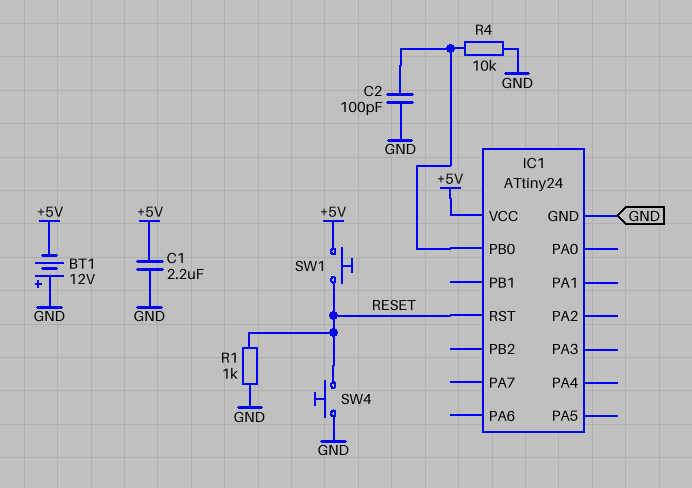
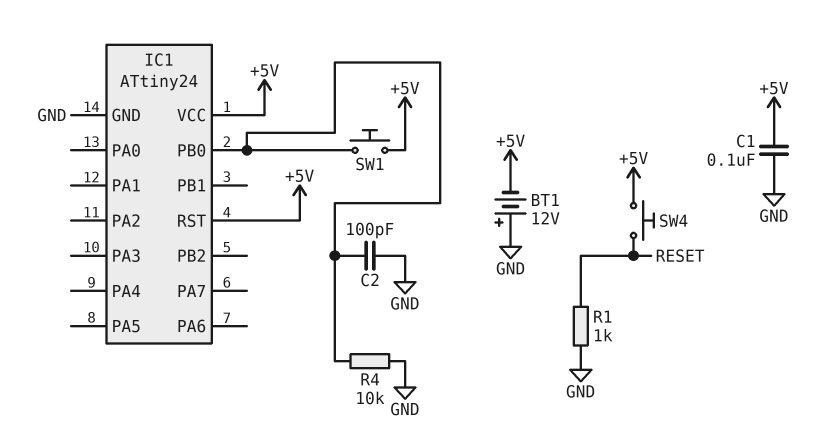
C1: 2.2uF (+5V, GND) -> 100nF (+5V, GND)
IC1 pin RST: RESET -> +5V
SW1: button (+5V, RESET) -> button (+5V, IC1/PB0)
SW4: button (GND, RESET) -> button (+5V, RESET)

